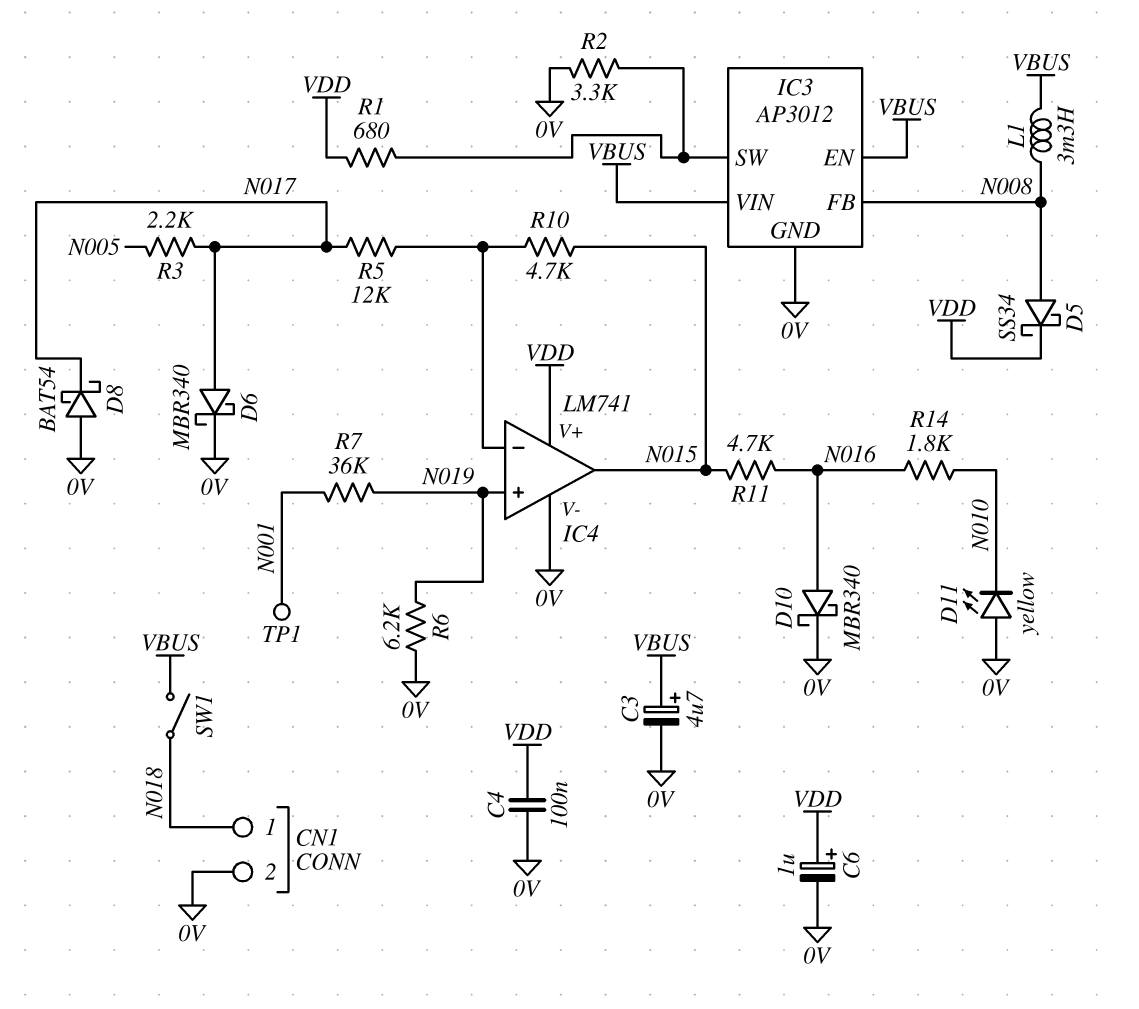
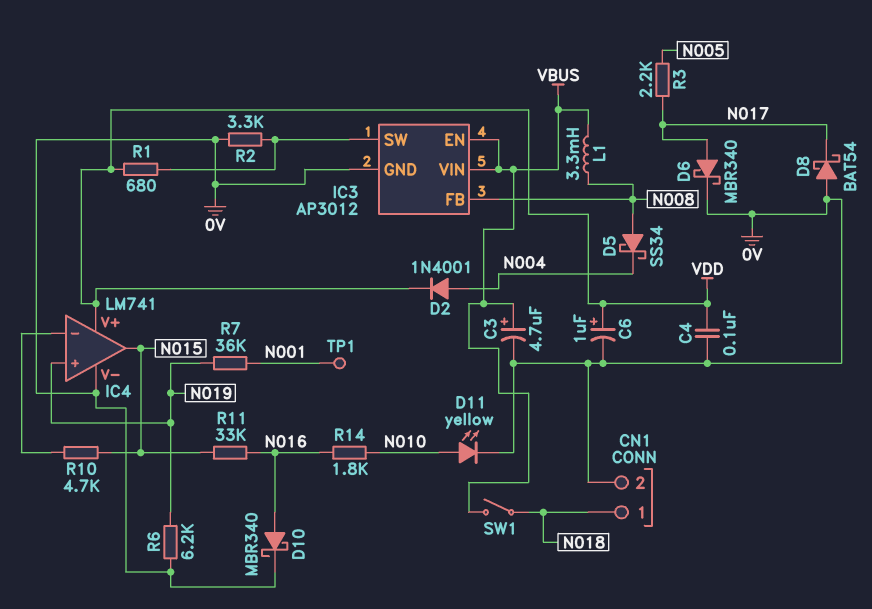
D2: none -> diode 1N4001 (A N004, K VDD)
D5: schottky SS34 (A N008, K VDD) -> schottky SS34 (A N008, K N004)
D11: LED yellow (A 0V, K N010) -> LED yellow (A N010, K 0V)
R5: 12k (IC4/in-, N017) -> none
R11: 4.7k (N015, N016) -> 33k (N015, N016)

